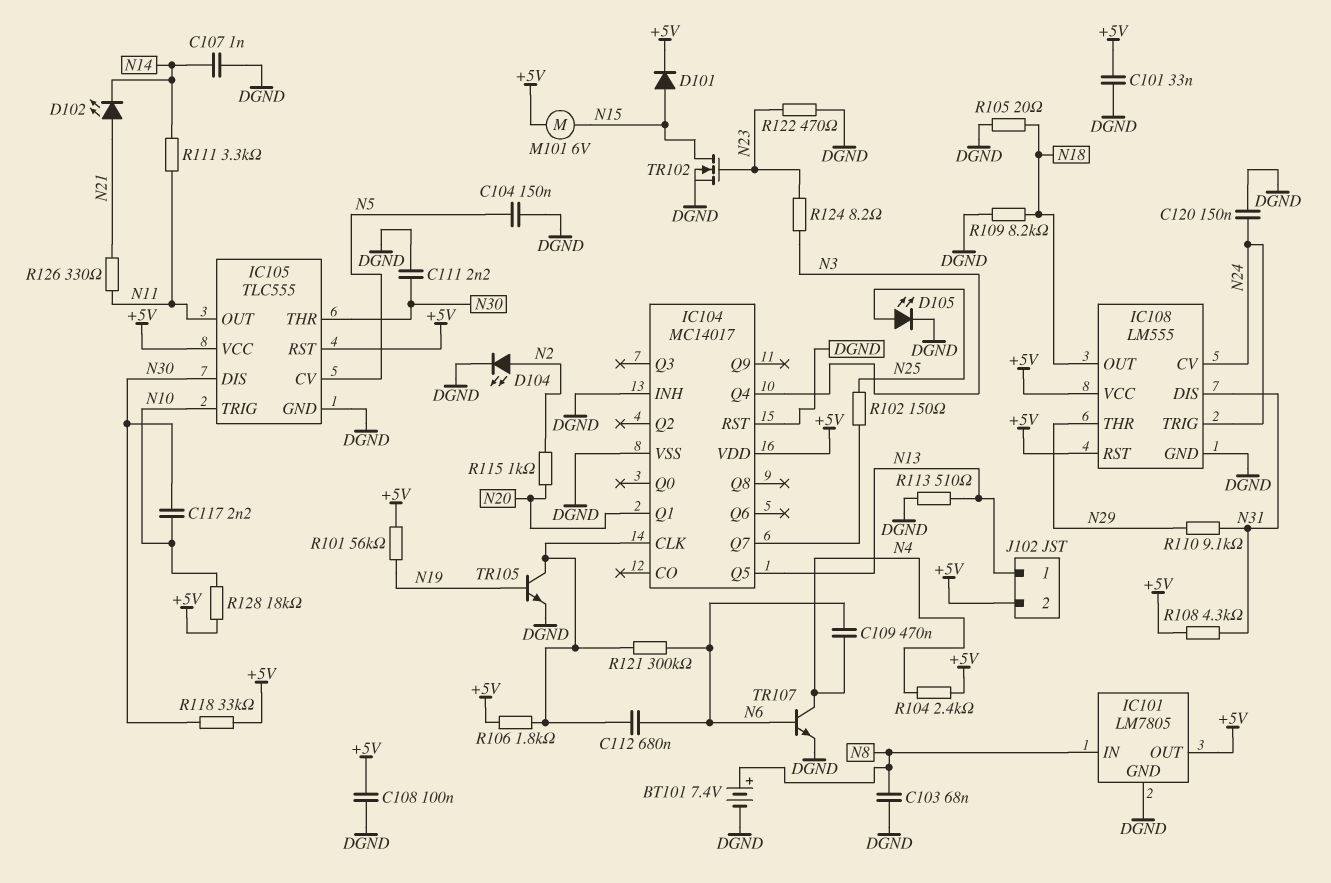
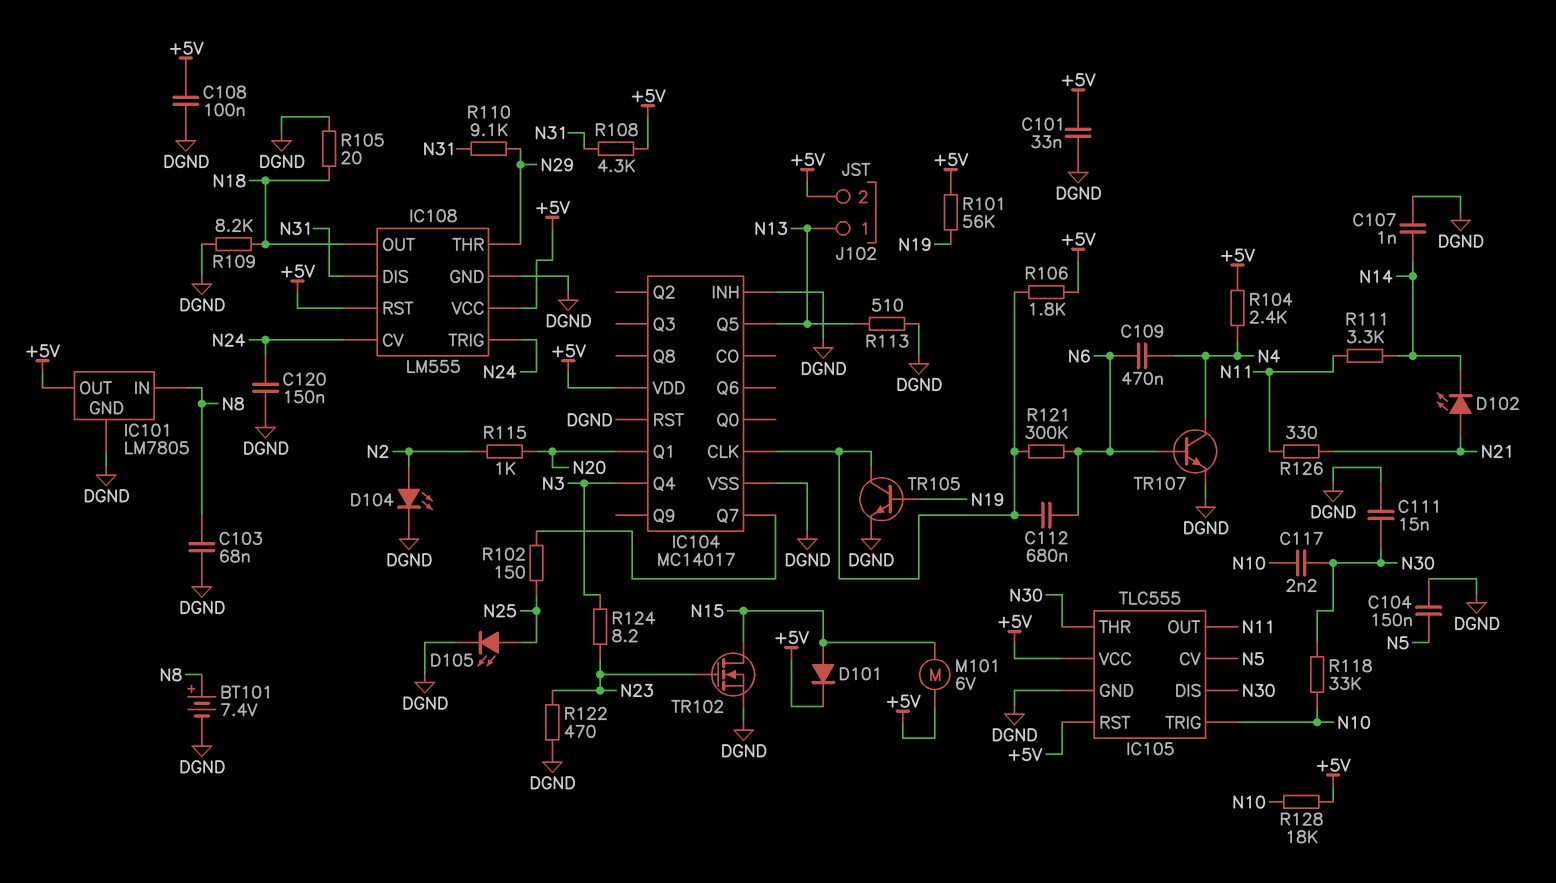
C111: 2.2nF (DGND, N30) -> 15nF (DGND, N30)
R118: 33k (+5V, N30) -> 33k (N10, N30)

